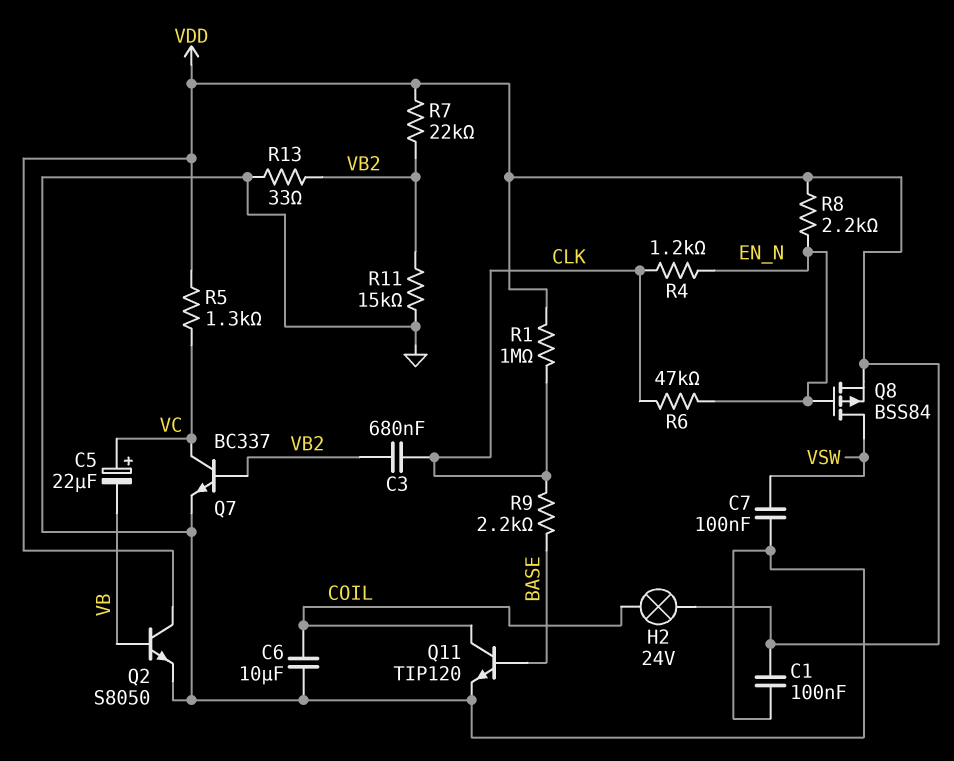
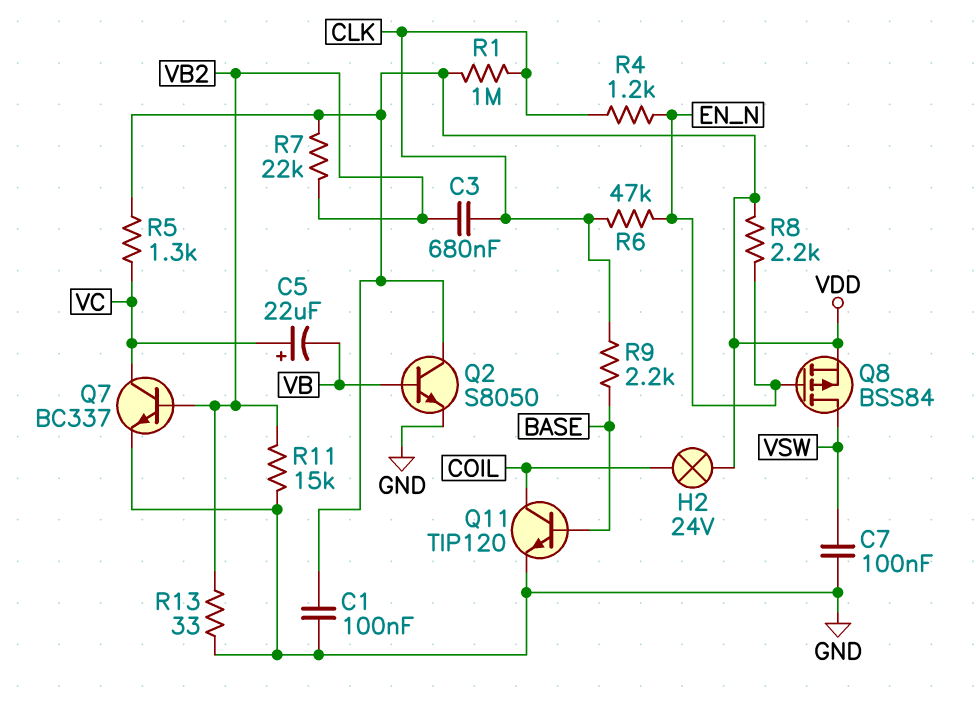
C6: 10uF (COIL, GND) -> none

